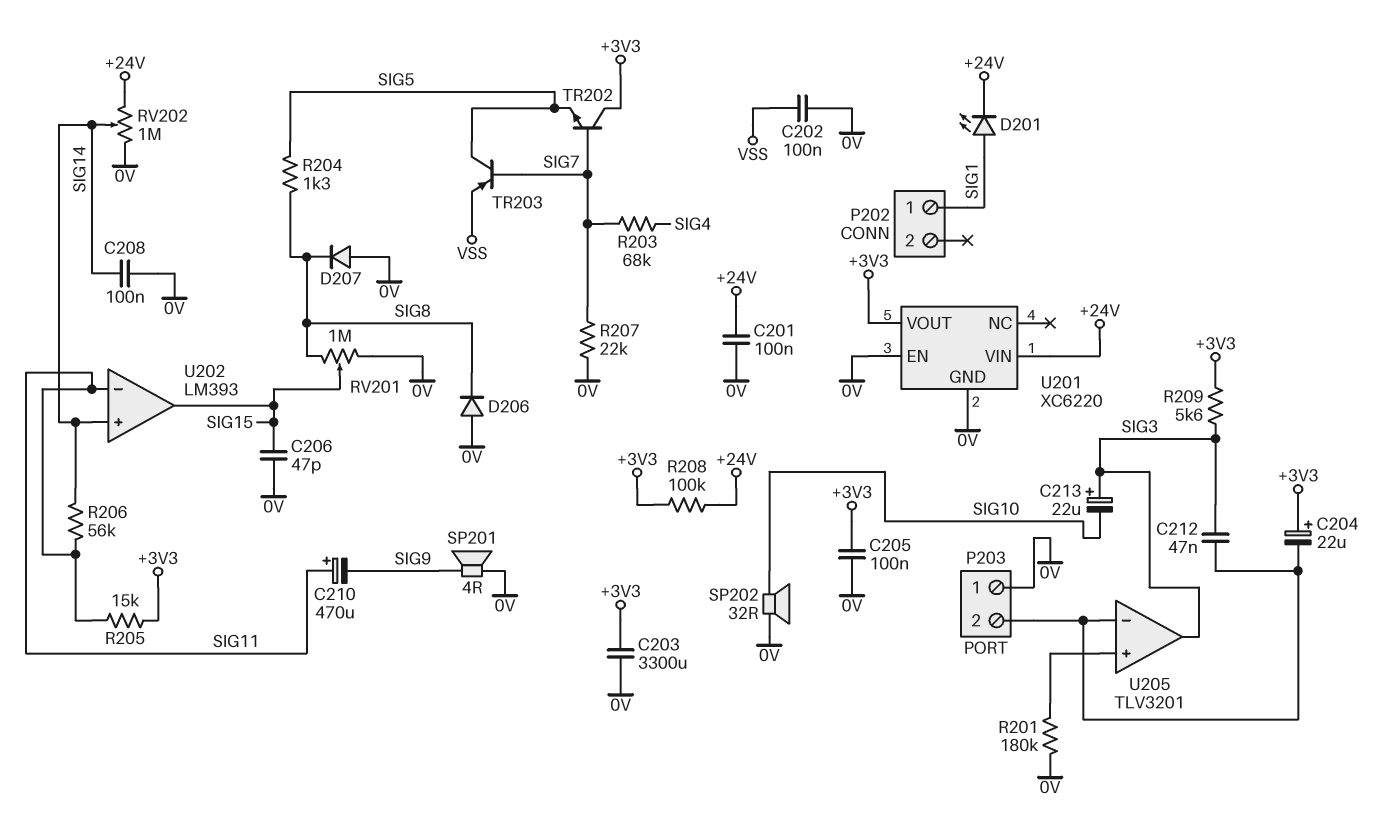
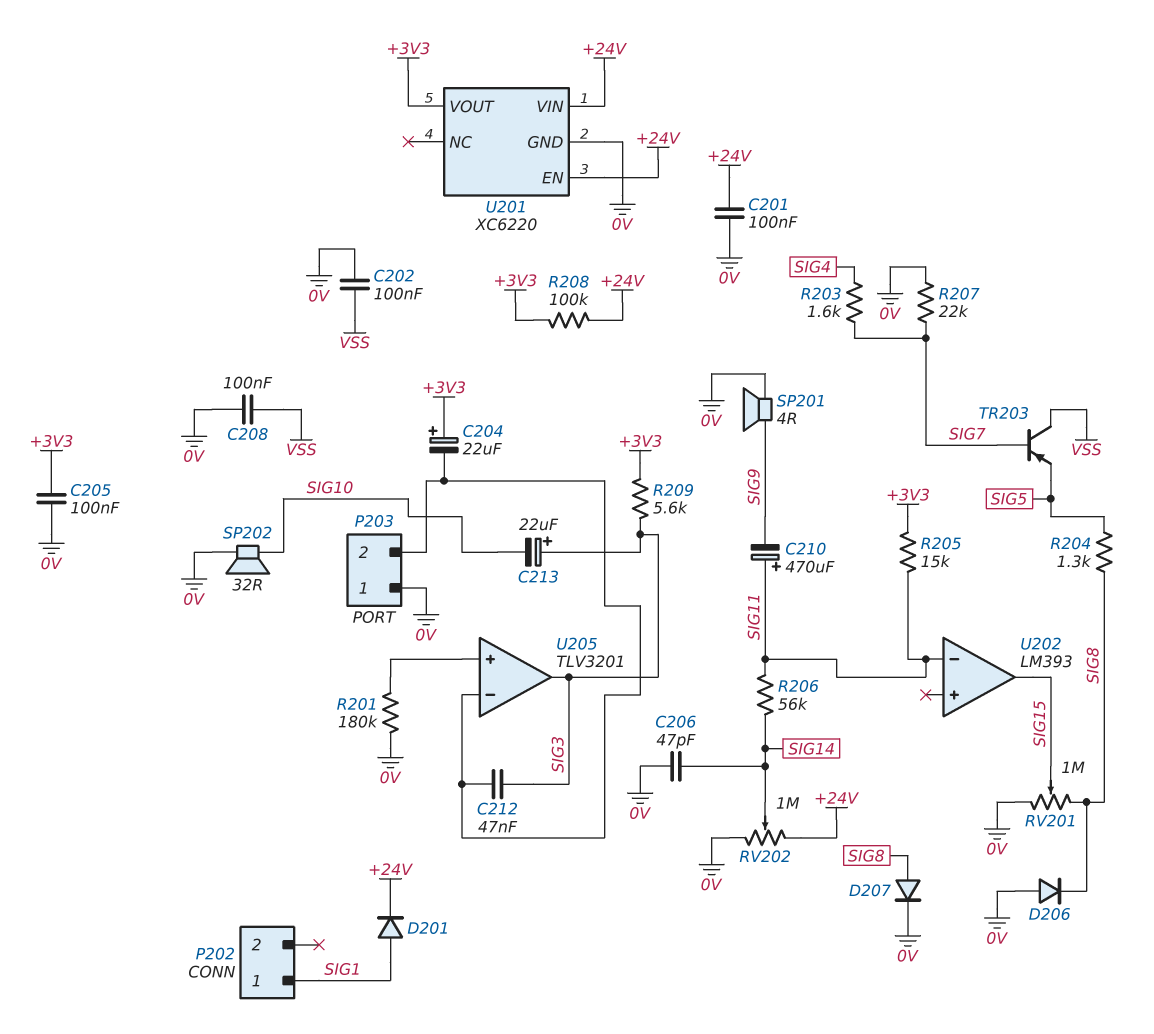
C203: 3300uF (+3V3, 0V) -> none
C206: 47pF (0V, SIG15) -> 47pF (0V, SIG14)
C208: 100nF (0V, SIG14) -> 100nF (0V, VSS)
D201: LED (A SIG1, K +24V) -> diode (A SIG1, K +24V)
D207: diode (A 0V, K SIG8) -> diode (A SIG8, K 0V)
R203: 68k (SIG4, SIG7) -> 1.6k (SIG4, SIG7)
TR202: NPN (B SIG7, C +3V3, E SIG5) -> none
TR203: PNP (B SIG7, C SIG5, E VSS) -> PNP (B SIG7, C VSS, E SIG5)
U201 pin EN: 0V -> +24V
U202 pin in+: SIG14 -> none

